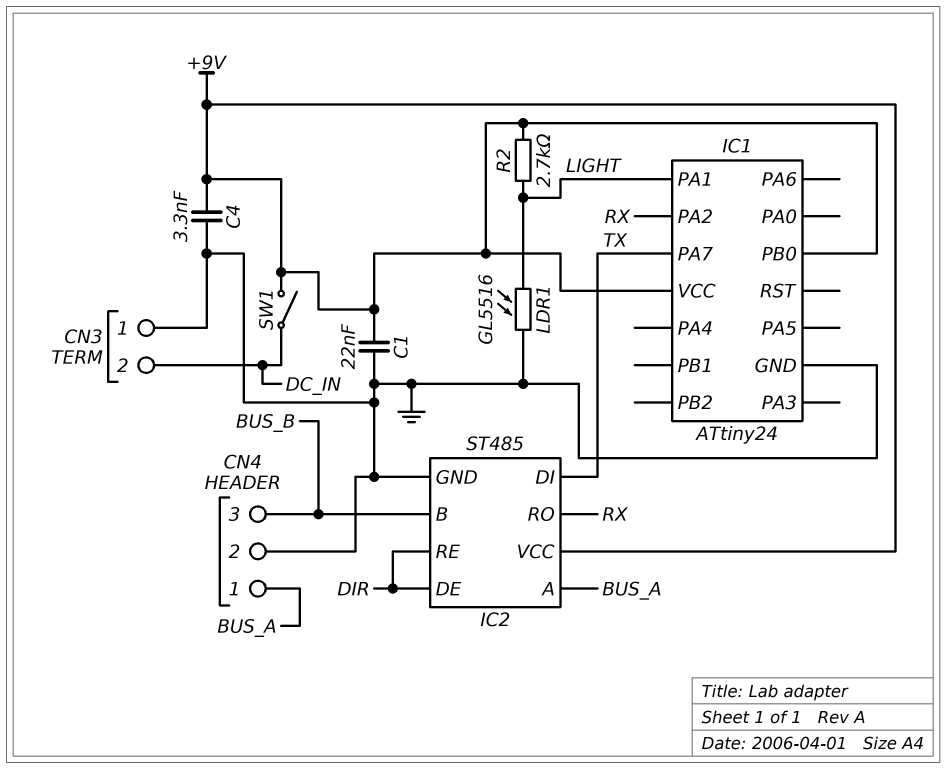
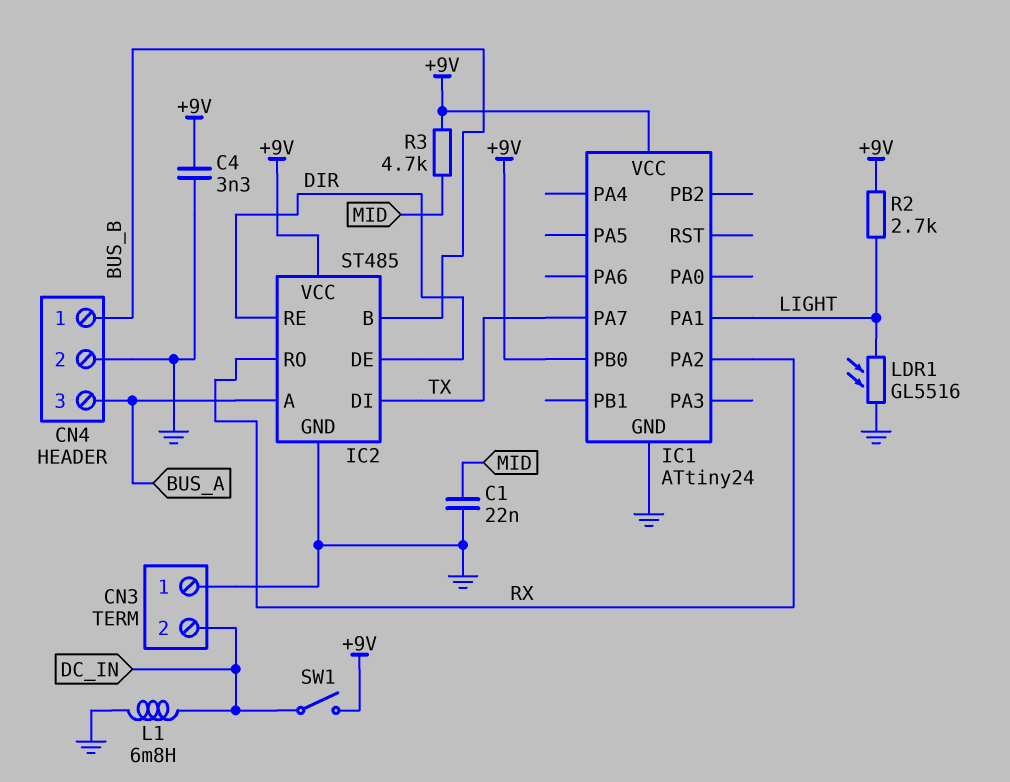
C1: 22nF (+9V, GND) -> 22nF (GND, MID)
CN4 pin 1: BUS_A -> BUS_B
CN4 pin 3: BUS_B -> BUS_A
L1: none -> 6.8mH (DC_IN, GND)
R3: none -> 4.7k (+9V, MID)

